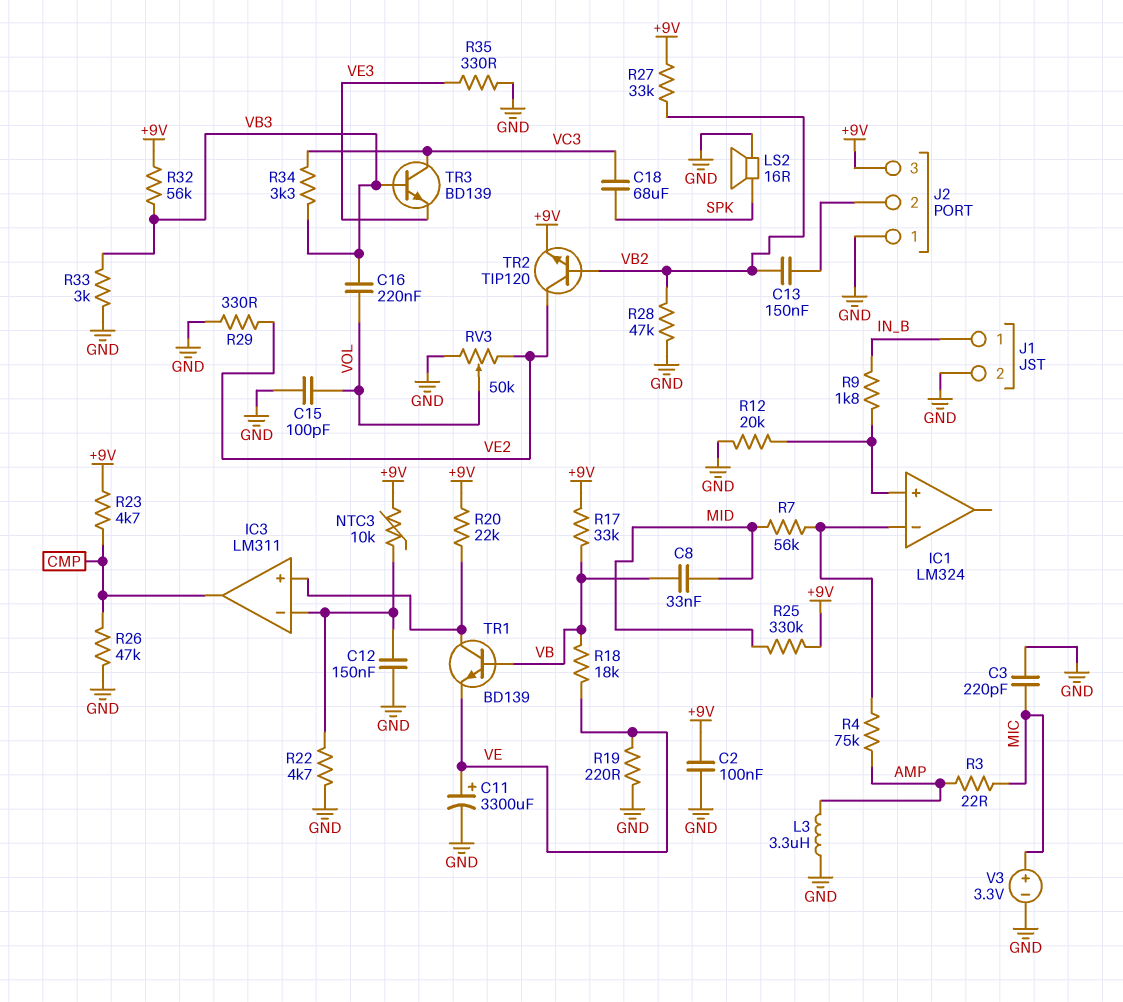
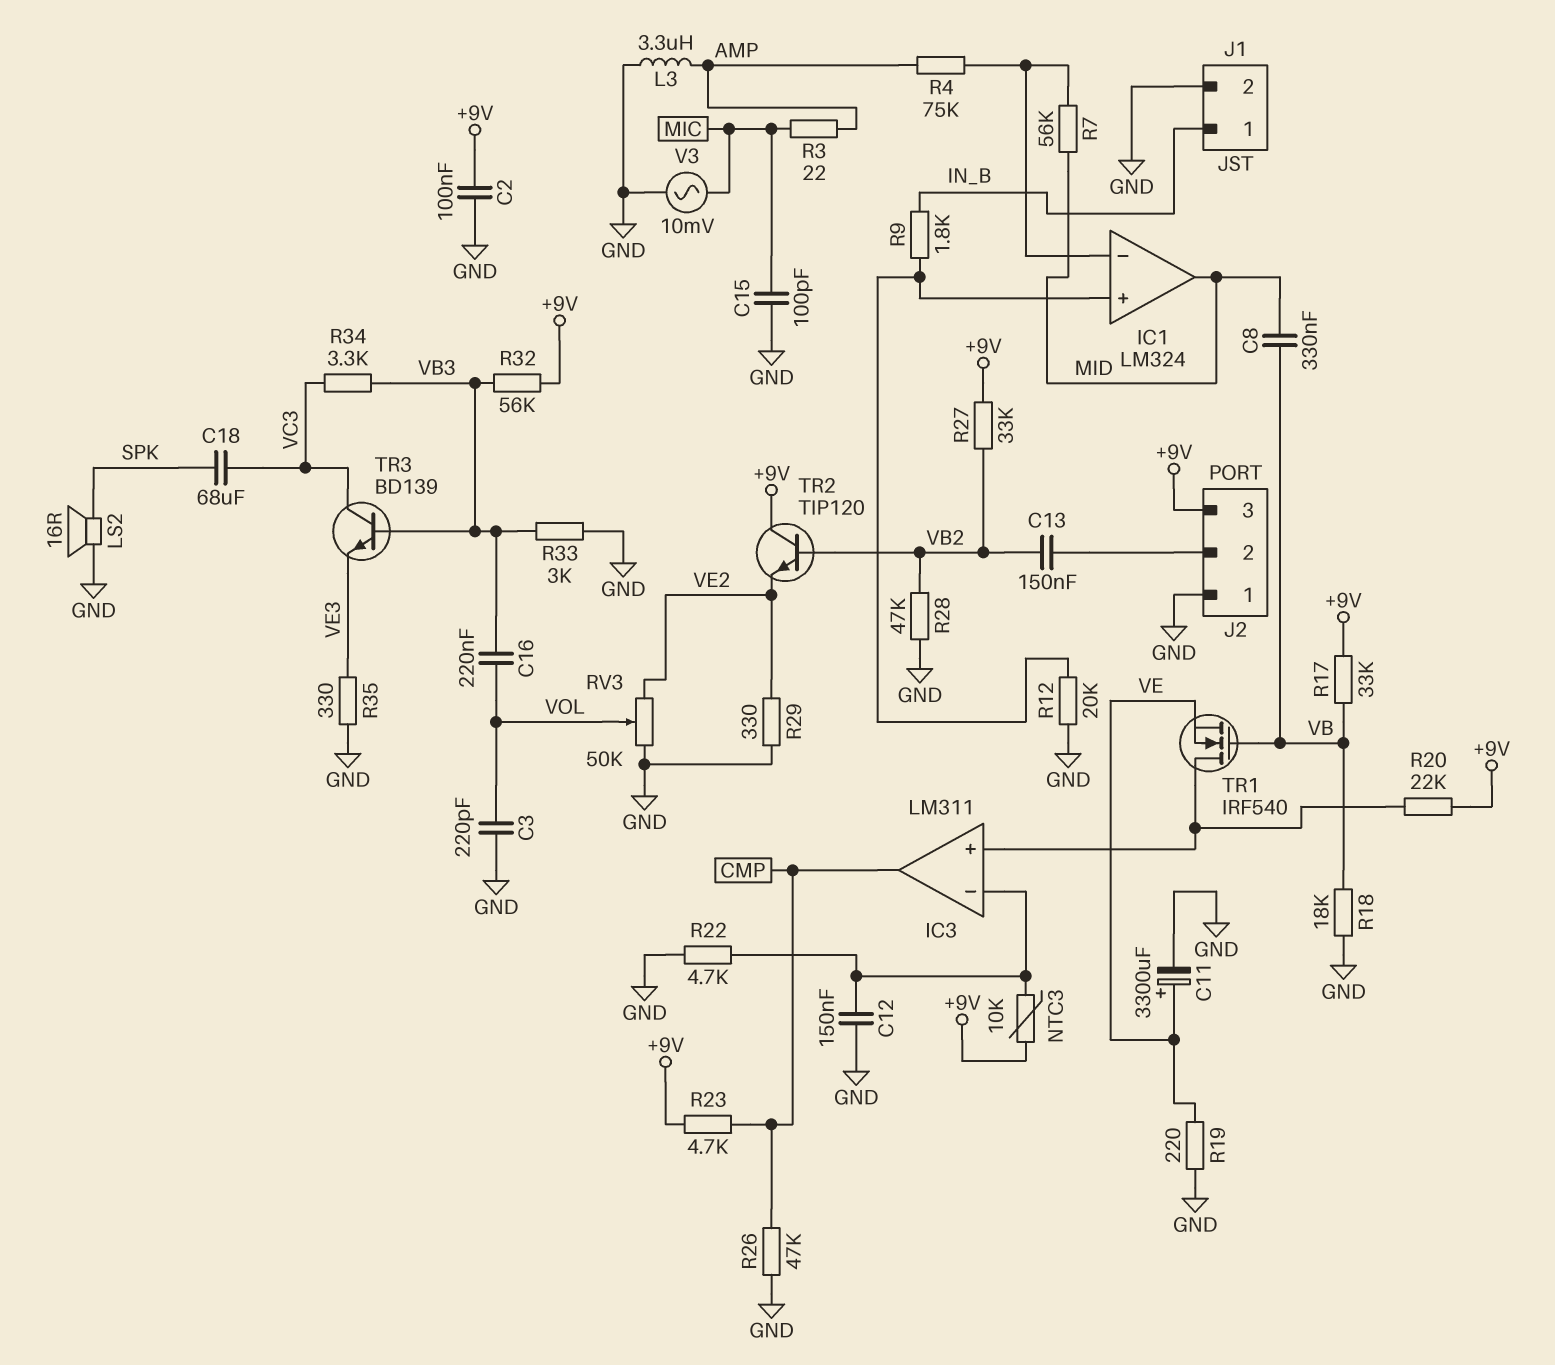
C3: 220pF (GND, MIC) -> 220pF (GND, VOL)
C8: 33nF (MID, VB) -> 330nF (MID, VB)
C15: 100pF (GND, VOL) -> 100pF (GND, MIC)
IC1 pin out: none -> MID
R18: 18k (VB, VE) -> 18k (GND, VB)
R25: 330k (+9V, MID) -> none
TR1: NPN BD139 (B VB, C IC3/in+, E VE) -> NMOS IRF540 (G VB, D IC3/in+, S VE)
TR2: NPN TIP120 (B VB2, C VE2, E +9V) -> NPN TIP120 (B VB2, C +9V, E VE2)
V3: 3.3V (plus MIC, minus GND) -> AC 10mV (GND, MIC)

